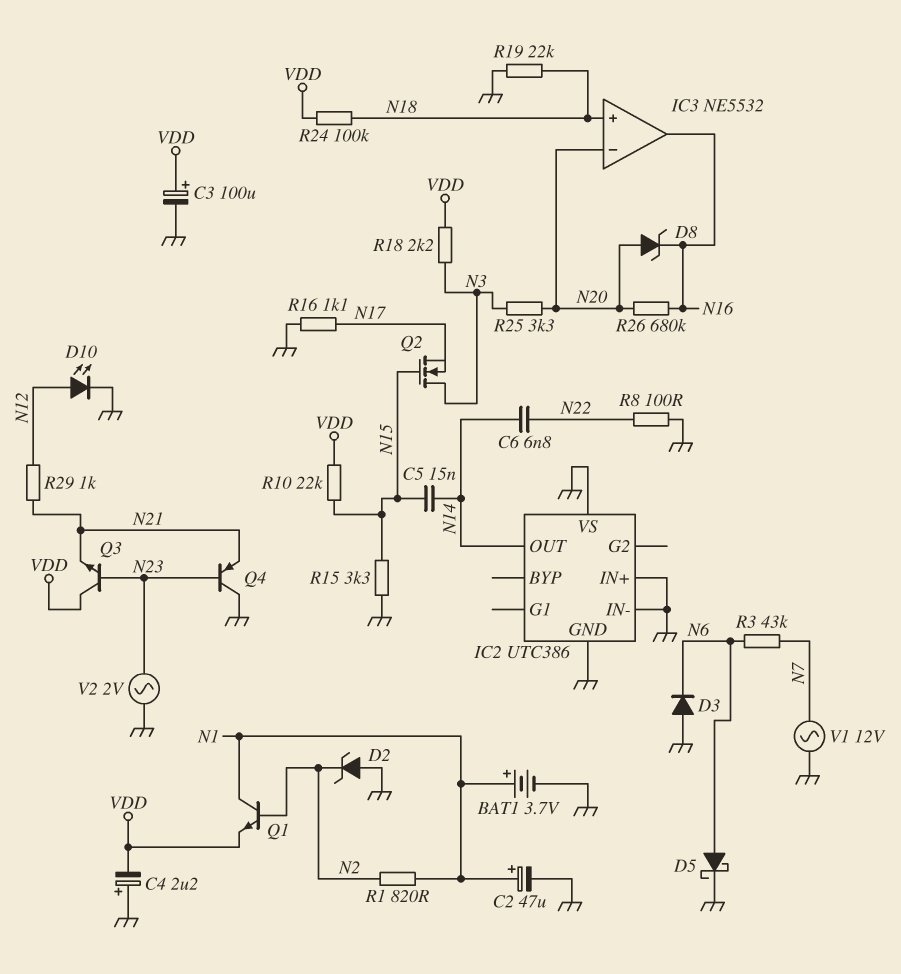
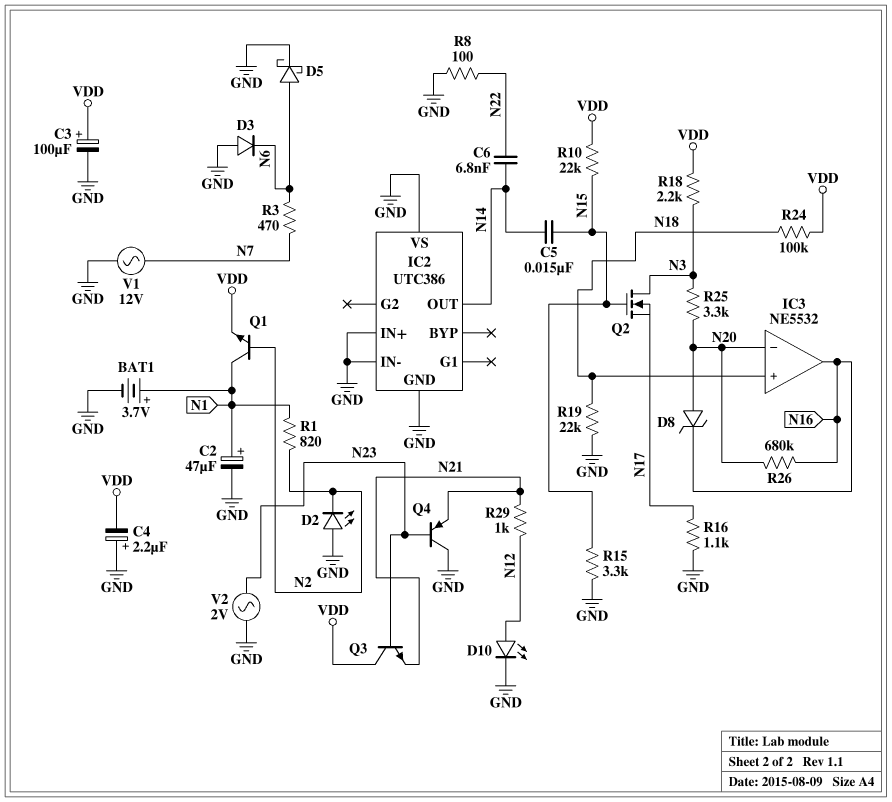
D2: zener (A GND, K N2) -> LED (A GND, K N2)
R3: 43k (N6, N7) -> 470 (N6, N7)

